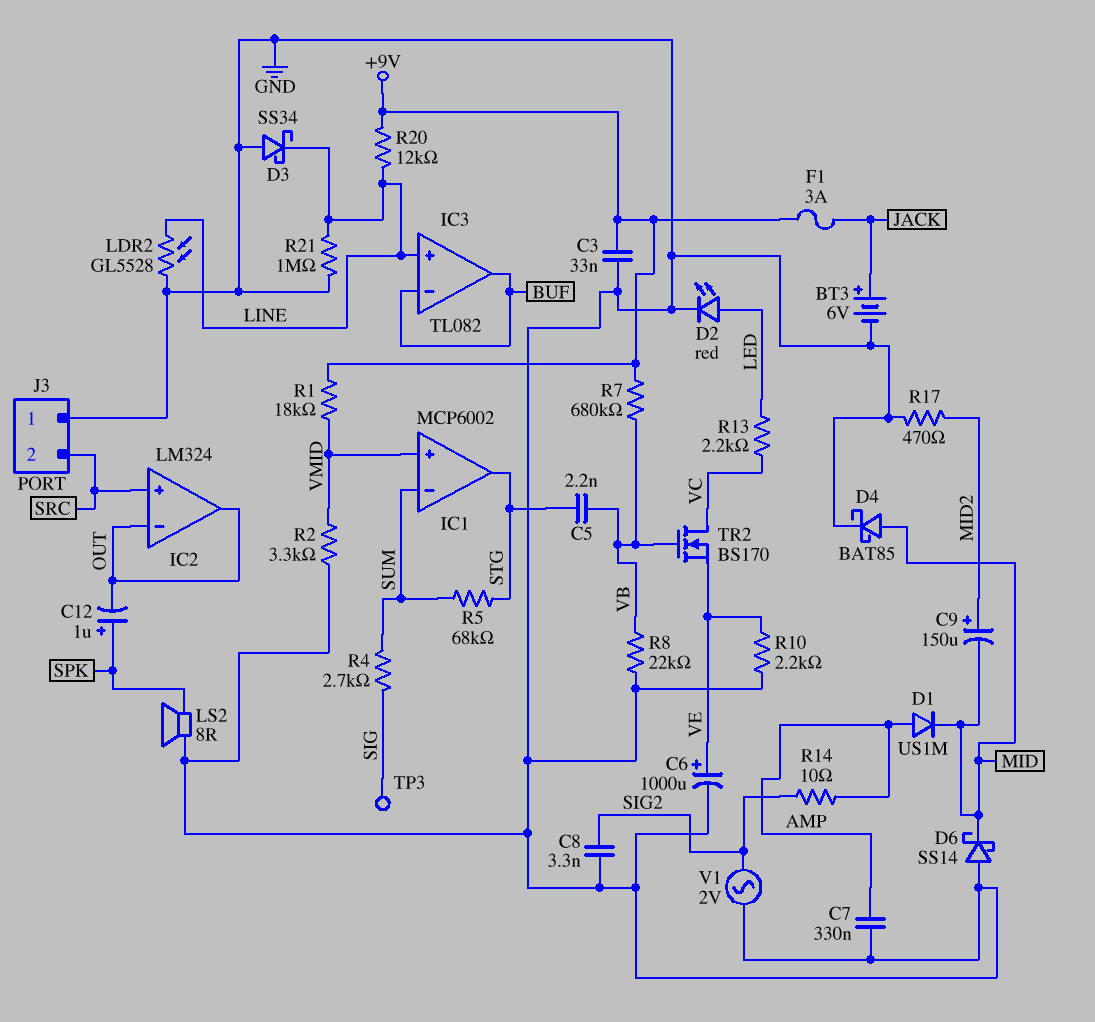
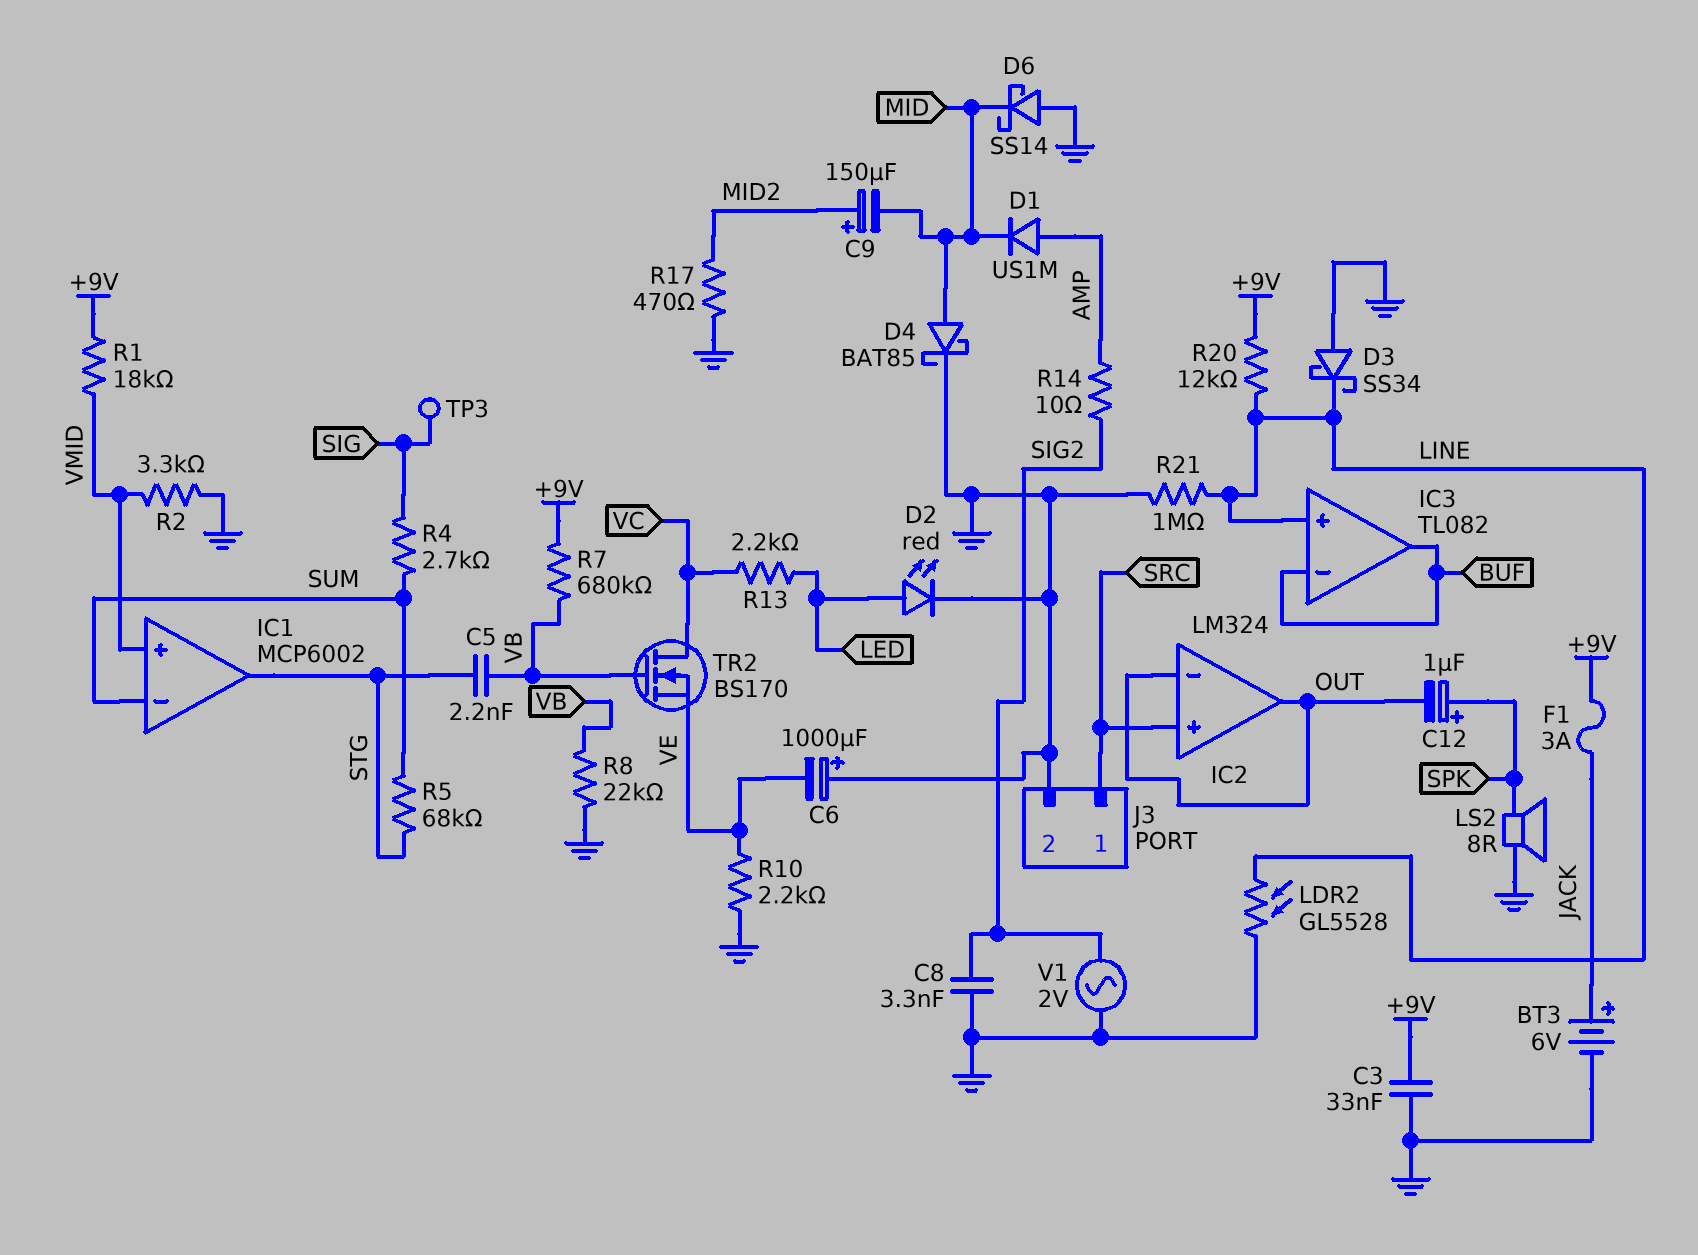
C6: 1000uF (plus VE, minus GND) -> 1000uF (plus GND, minus VE)
C7: 330nF (AMP, GND) -> none
J3 pin 1: GND -> SRC
J3 pin 2: SRC -> GND

